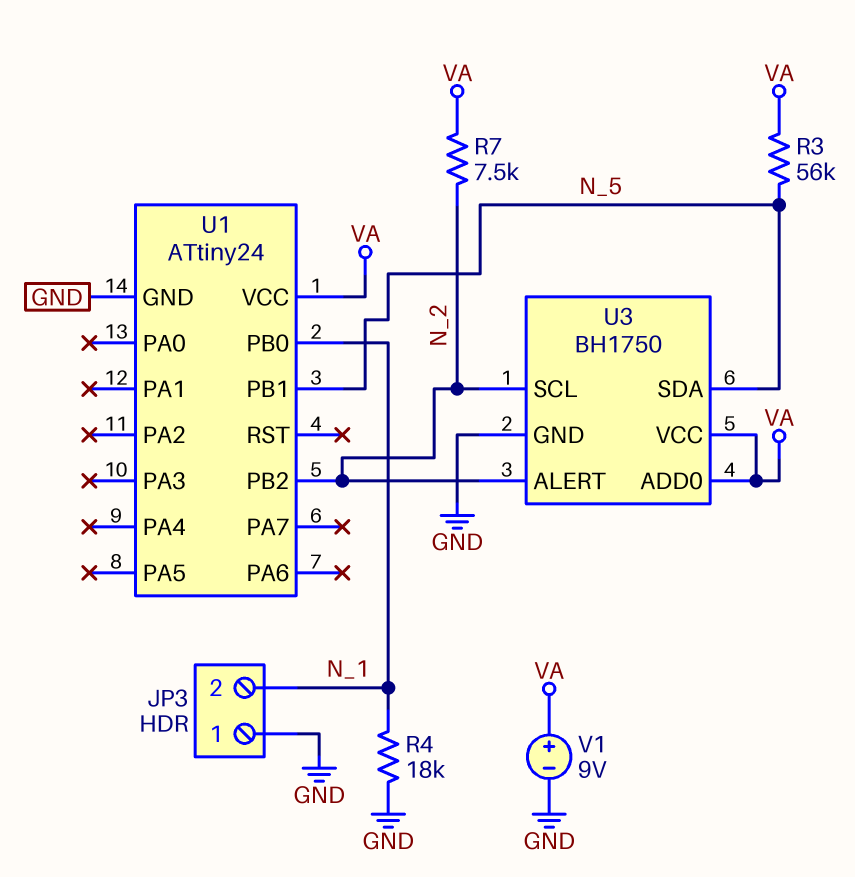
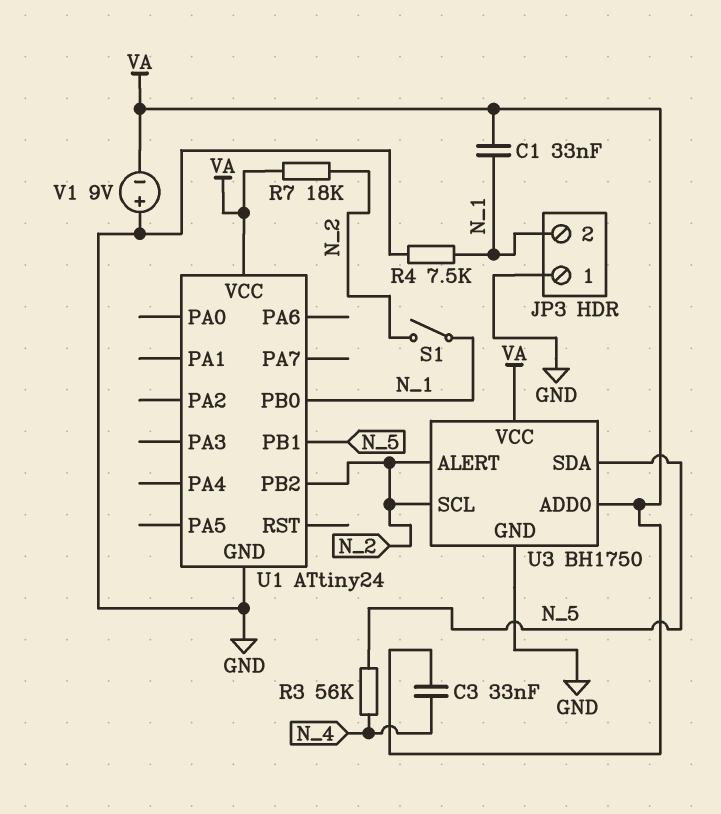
C1: none -> 33nF (N_1, VA)
C3: none -> 33nF (N_4, VA)
R3: 56k (N_5, VA) -> 56k (N_4, N_5)
R4: 18k (GND, N_1) -> 7.5k (GND, N_1)
R7: 7.5k (N_2, VA) -> 18k (N_2, VA)
S1: none -> switch (N_1, N_2)
V1: 9V (plus VA, minus GND) -> 9V (plus GND, minus VA)

